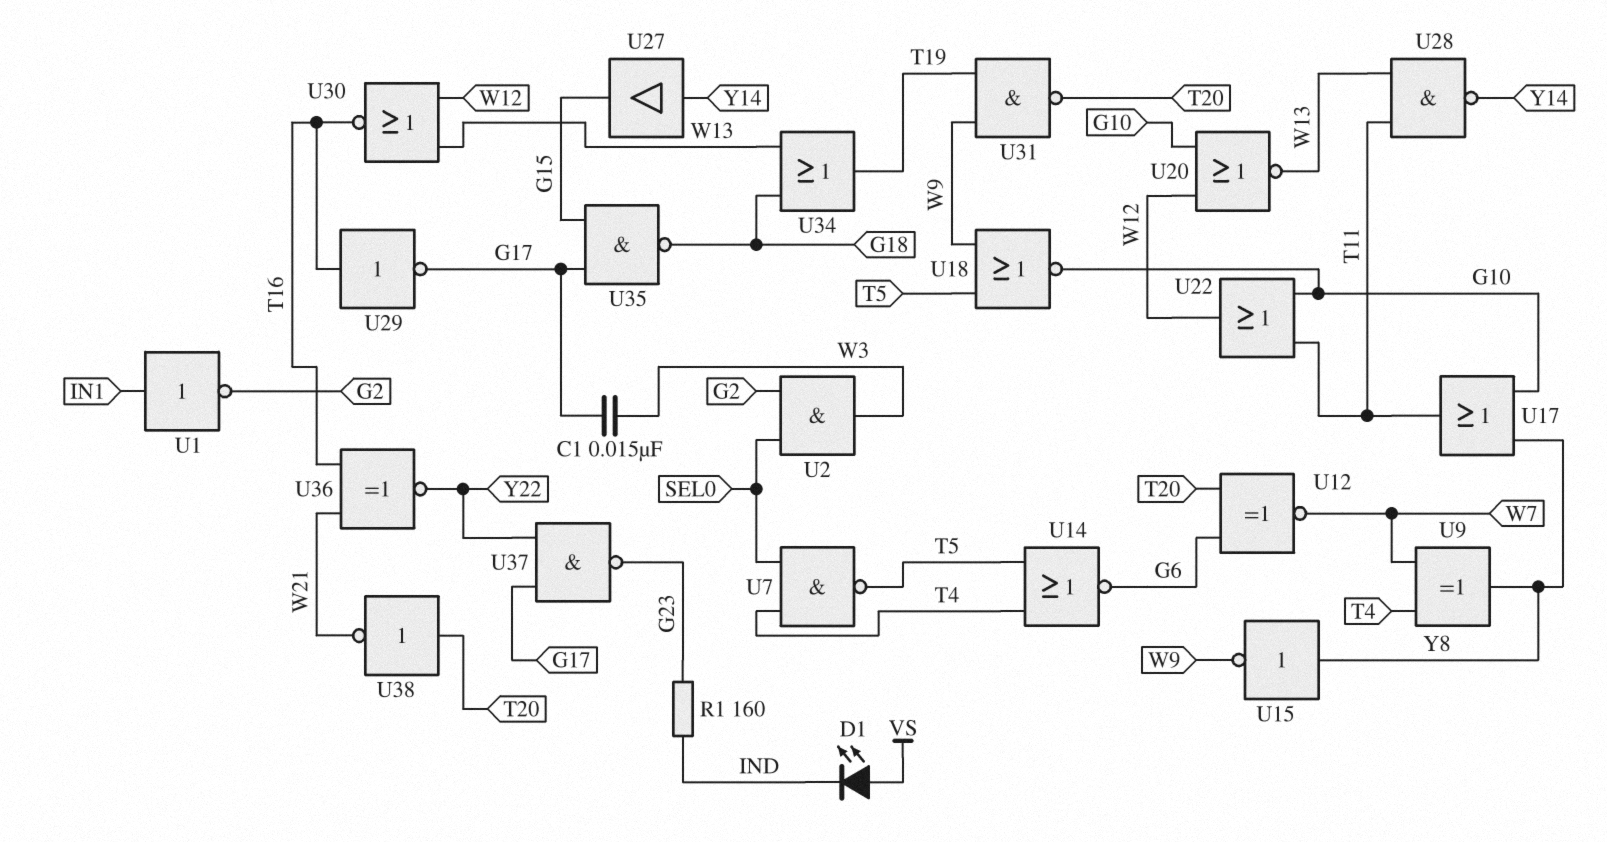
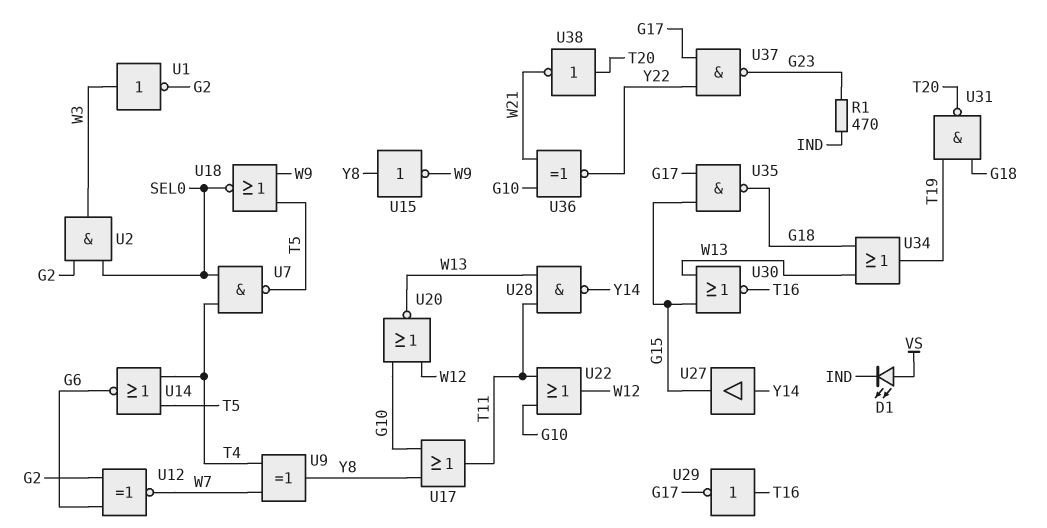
C1: 15nF (G17, W3) -> none
R1: 160 (G23, IND) -> 470 (G23, IND)
U1: NOT (in IN1, out G2) -> NOT (in W3, out G2)
U12: XNOR (in G6, in T20, out W7) -> XNOR (in G2, in G6, out W7)
U18: NOR (in T5, in W9, out G10) -> NOR (in T5, in W9, out SEL0)
U30: NOR (in W12, in W13, out T16) -> NOR (in G15, in W13, out T16)
U31: NAND (in T19, in W9, out T20) -> NAND (in G18, in T19, out T20)
U36: XNOR (in T16, in W21, out Y22) -> XNOR (in G10, in W21, out Y22)

